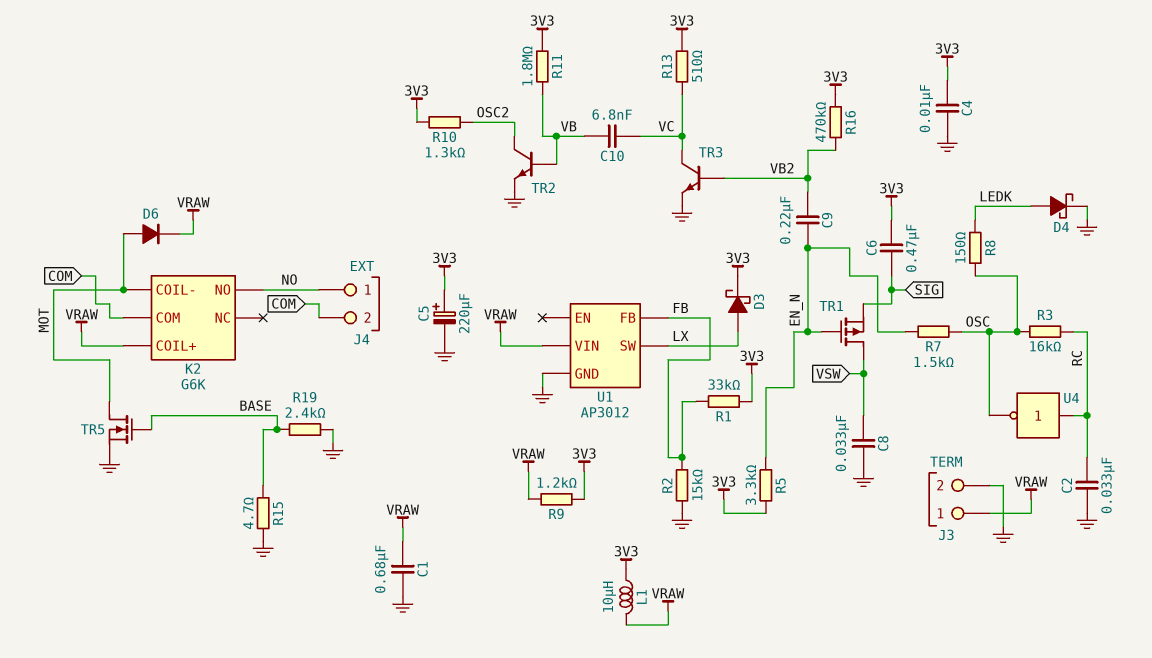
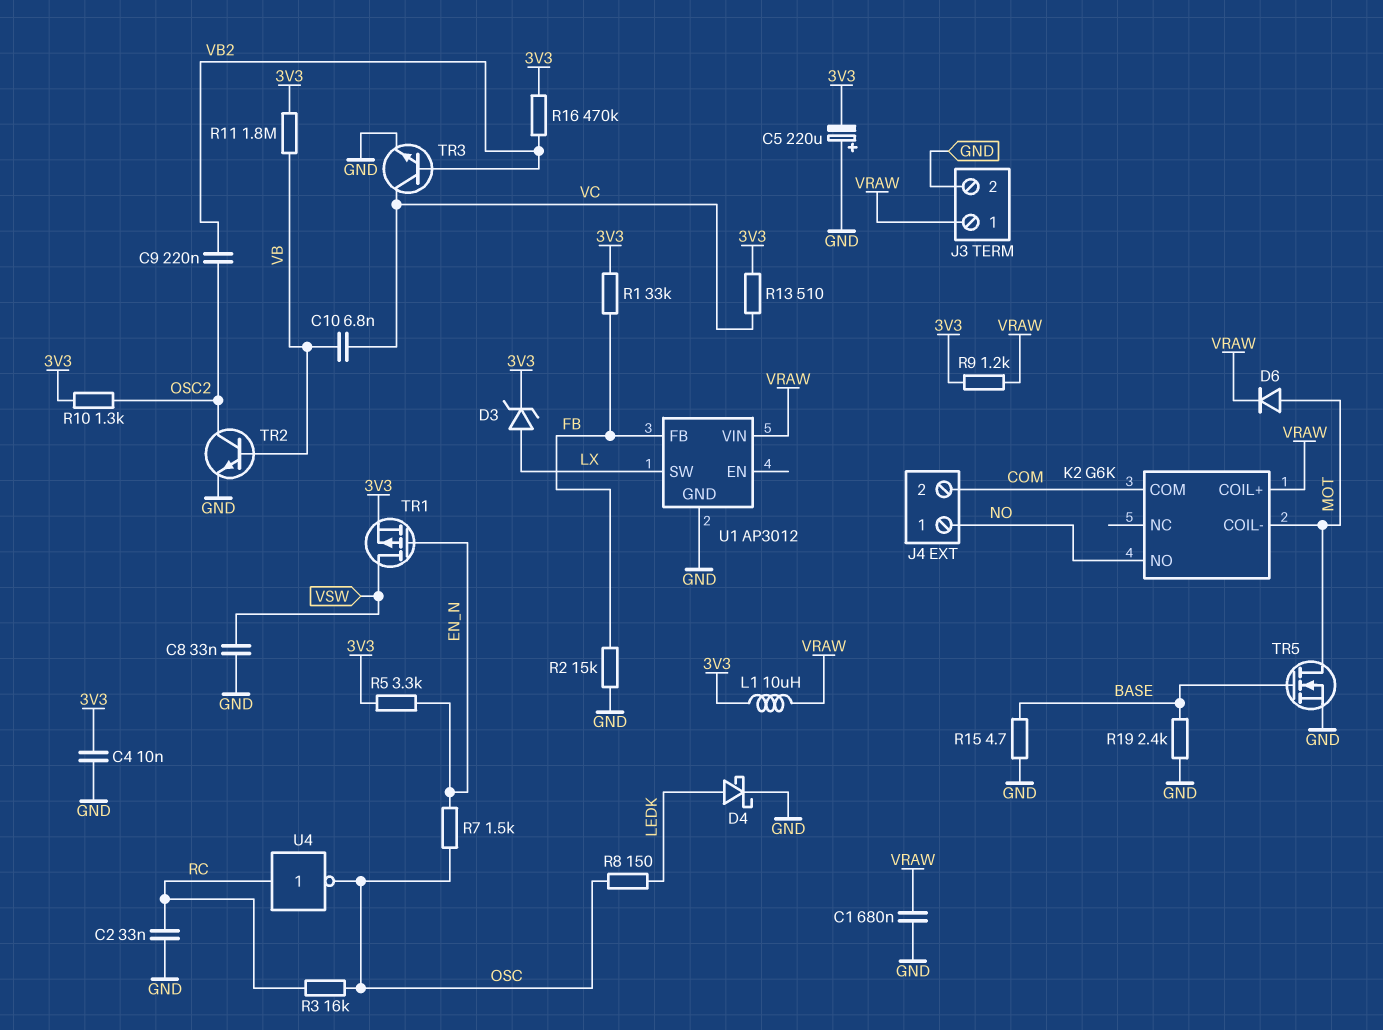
C5: 220uF (plus 3V3, minus GND) -> 220uF (plus GND, minus 3V3)
C6: 470nF (3V3, SIG) -> none
C9: 220nF (EN_N, VB2) -> 220nF (OSC2, VB2)
D3: schottky (A LX, K 3V3) -> zener (A LX, K 3V3)
TR1: PMOS (G EN_N, D VSW, S SIG) -> PMOS (G EN_N, D VSW, S 3V3)

